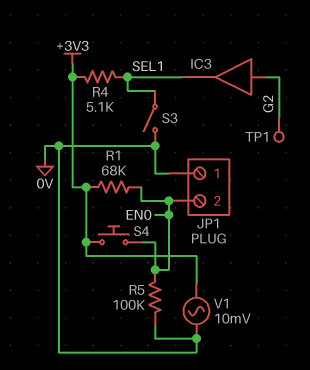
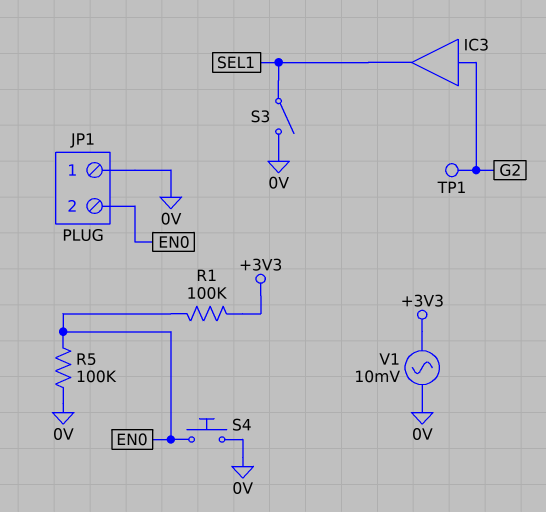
R1: 68k (+3V3, EN0) -> 100k (+3V3, EN0)
R4: 5.1k (+3V3, SEL1) -> none
S4: button (+3V3, EN0) -> button (0V, EN0)

